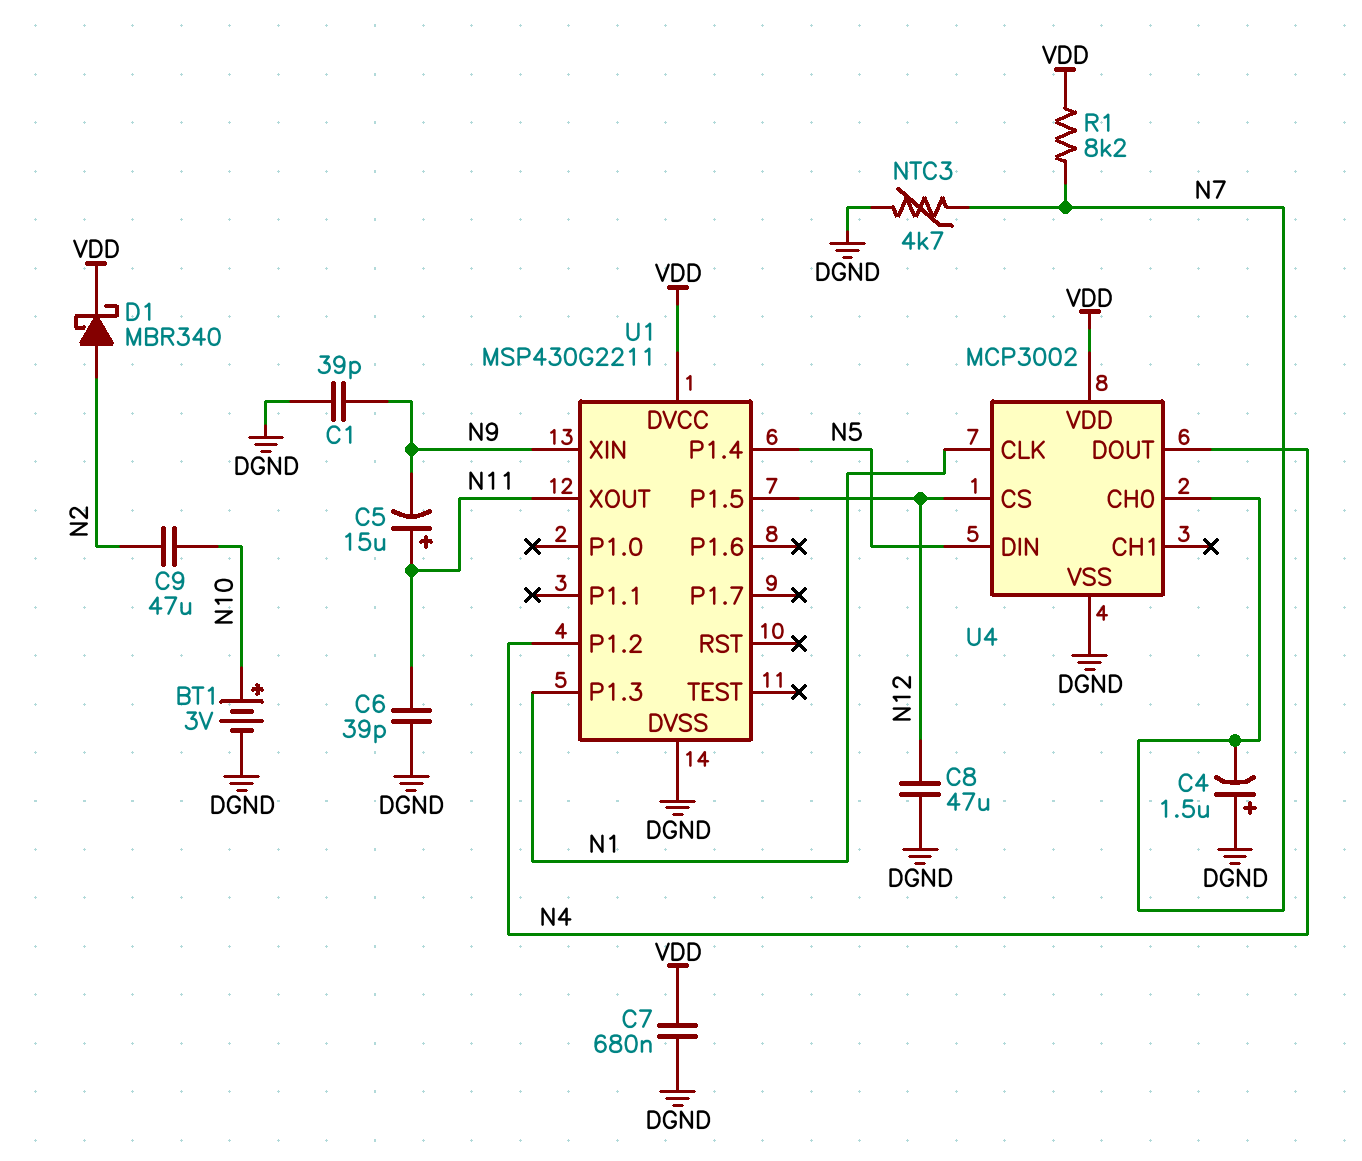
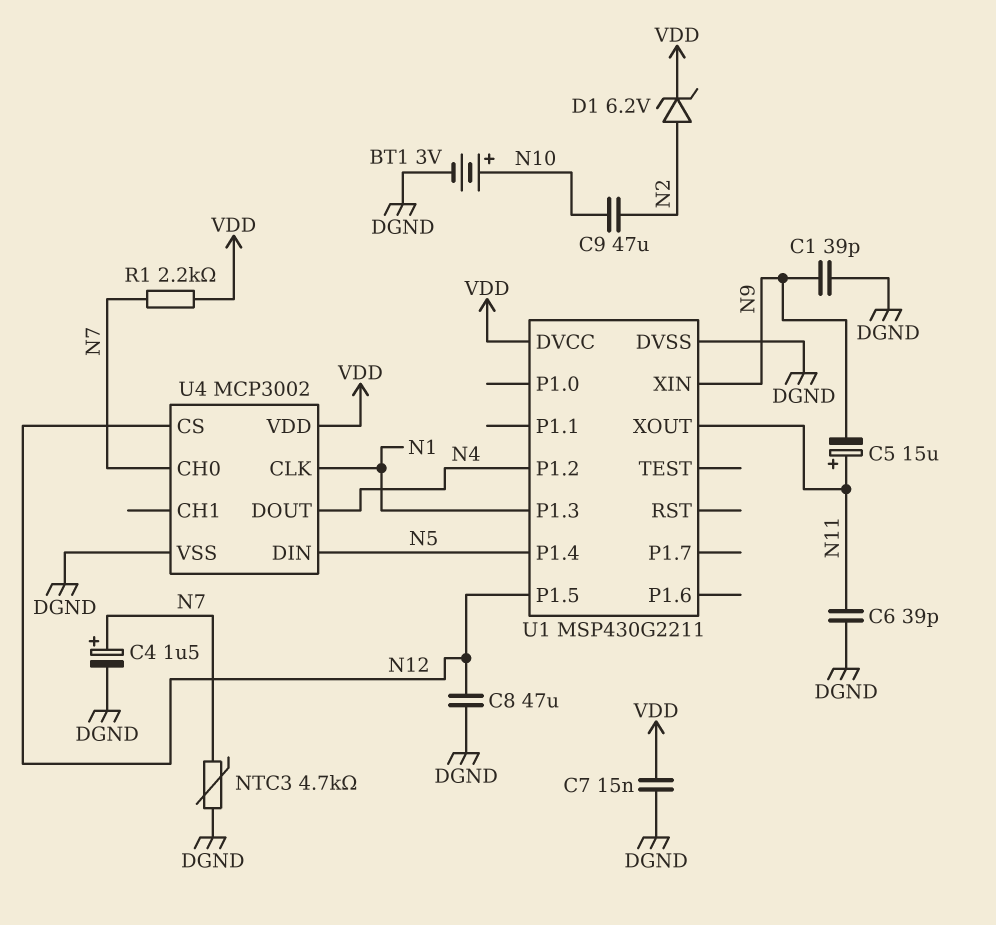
C4: 1.5uF (plus DGND, minus N7) -> 1.5uF (plus N7, minus DGND)
C7: 680nF (DGND, VDD) -> 15nF (DGND, VDD)
D1: schottky MBR340 (A N2, K VDD) -> zener 6.2V (A N2, K VDD)
R1: 8.2k (N7, VDD) -> 2.2k (N7, VDD)

